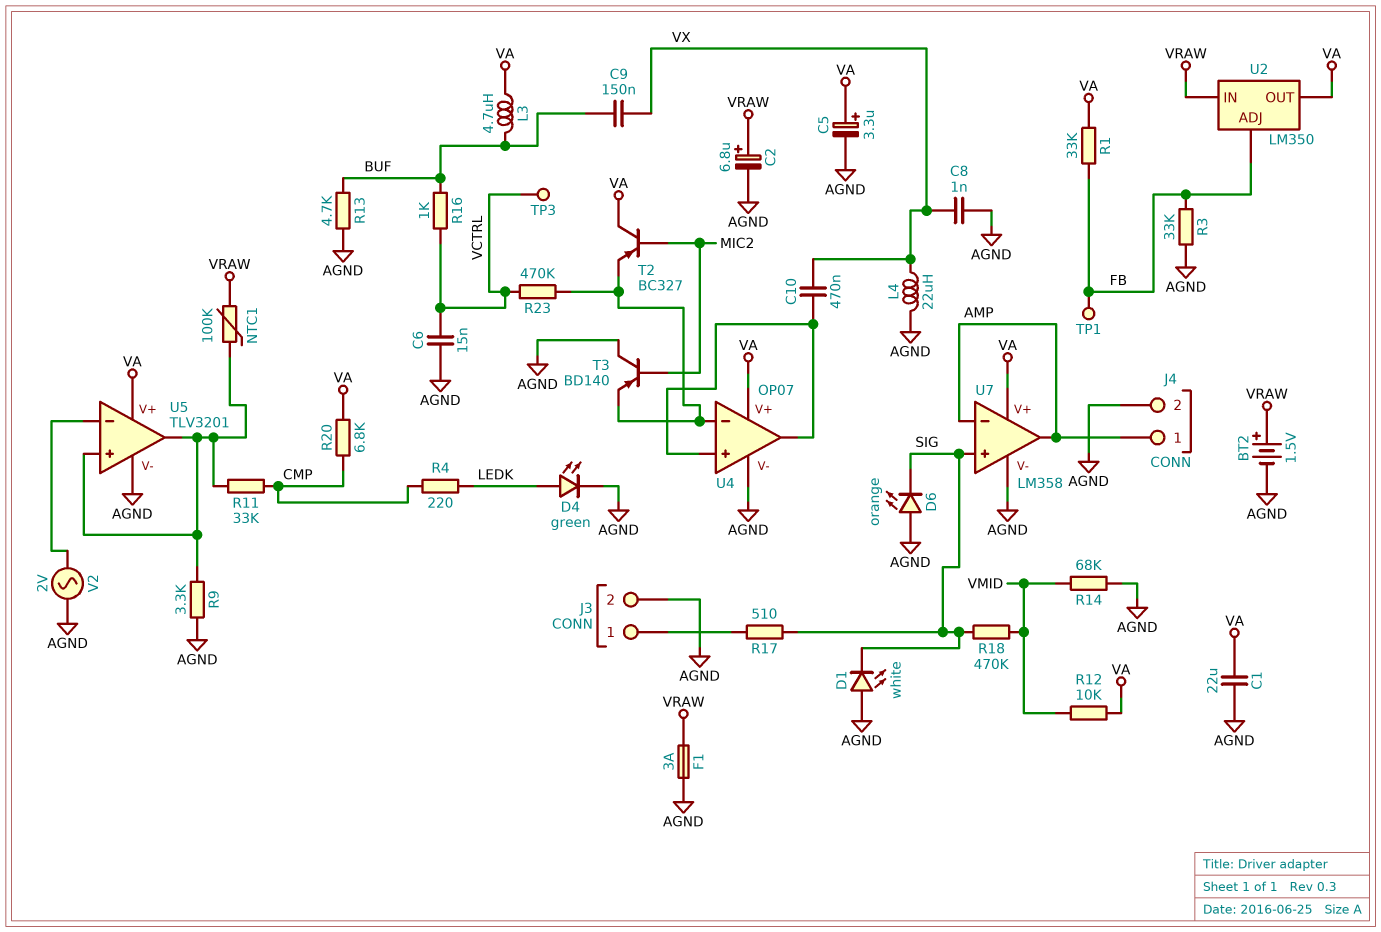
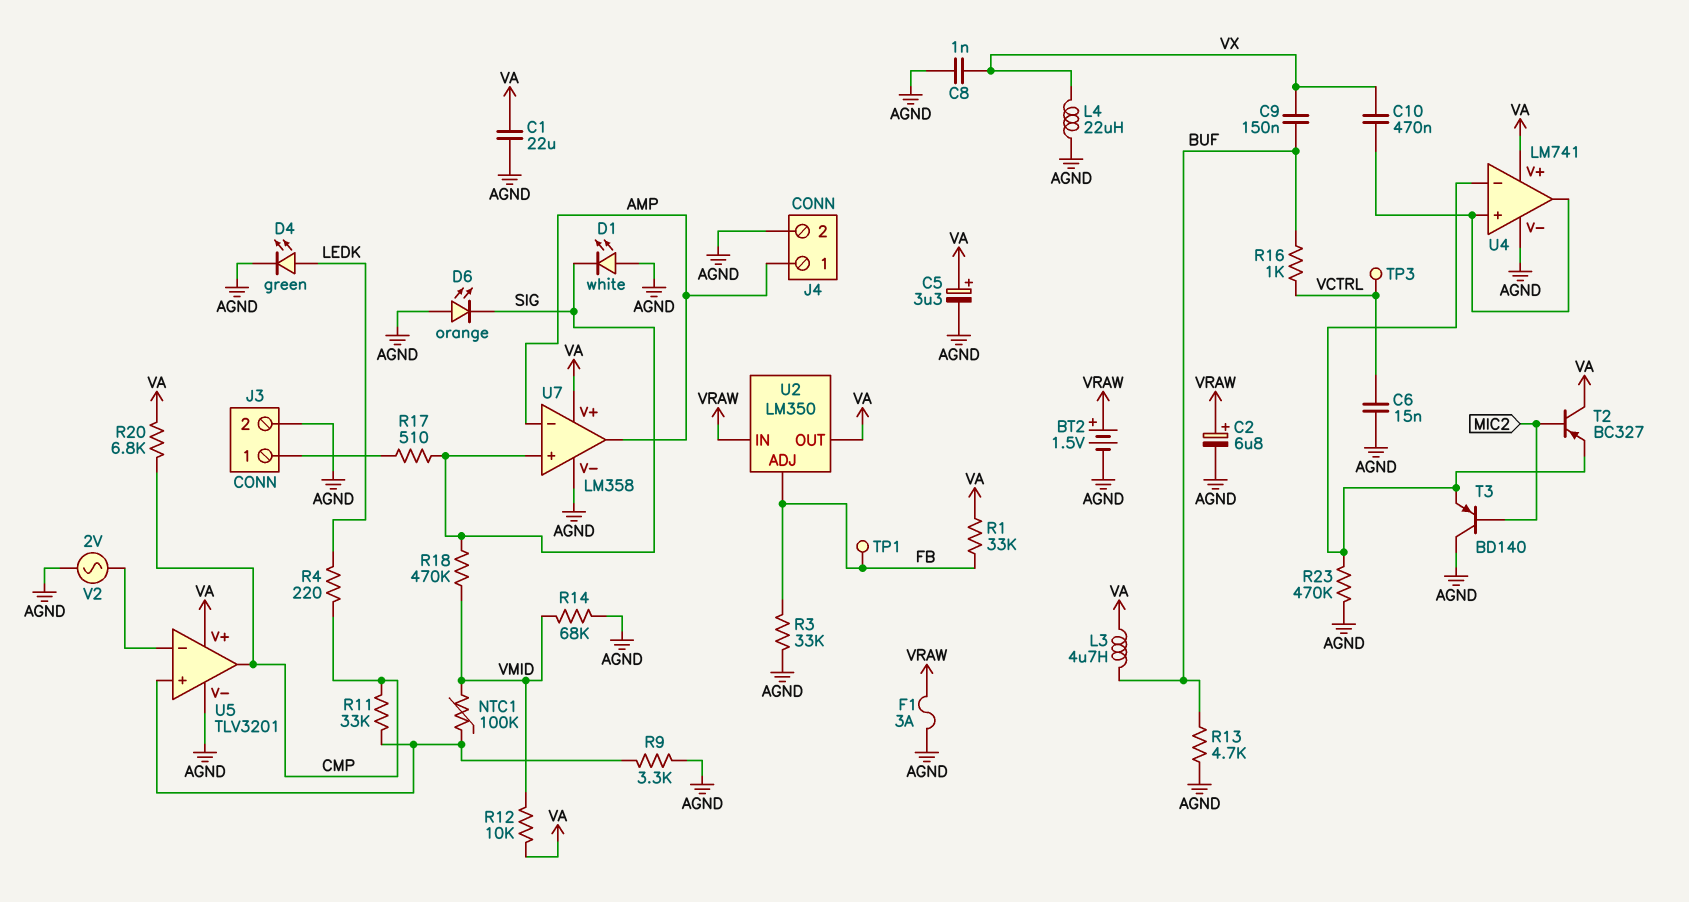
NTC1: 100k (U5/in+, VRAW) -> 100k (U5/in+, VMID)
R23: 470k (U4/in-, VCTRL) -> 470k (AGND, U4/in-)
U4: OP07 -> LM741
U5 pin out: U5/in+ -> CMP

